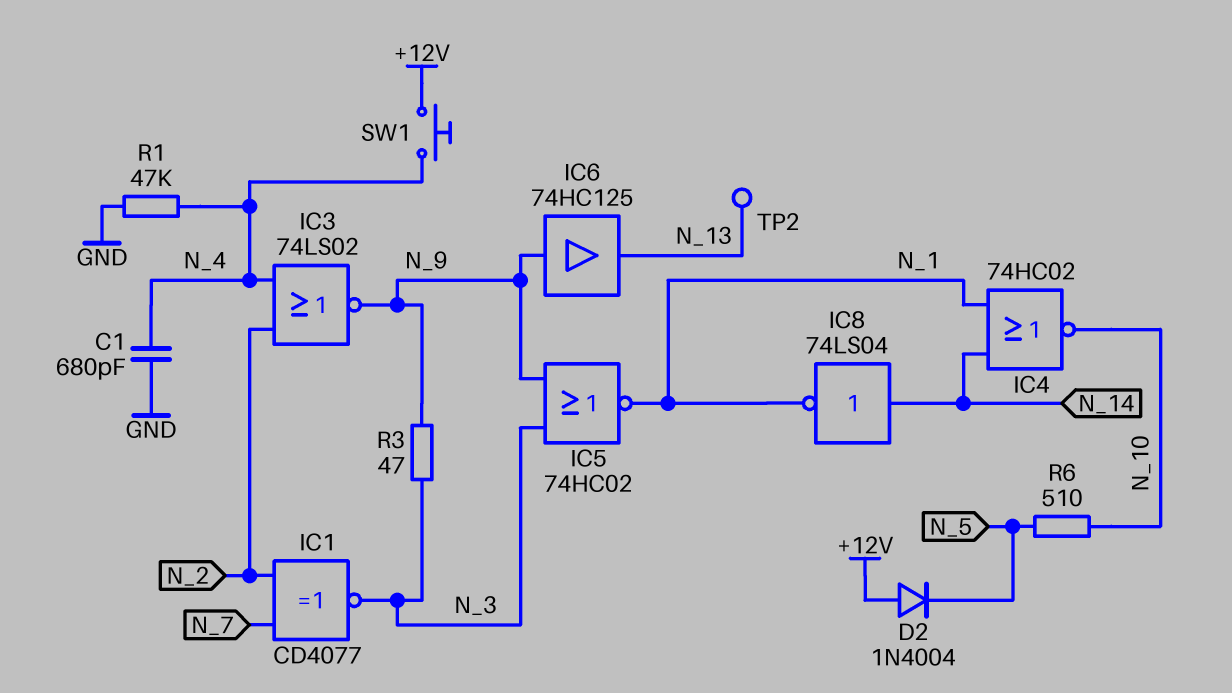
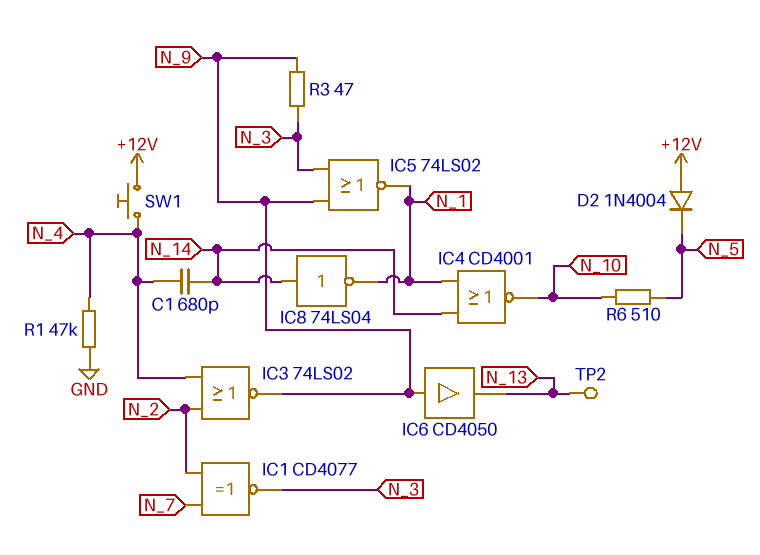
C1: 680pF (GND, N_4) -> 680pF (N_4, N_14)
IC4: NOR 74HC02 (in N_1, in N_14, out N_10) -> NOR CD4001 (in N_1, in N_14, out N_10)
IC5: NOR 74HC02 (in N_3, in N_9, out N_1) -> NOR 74LS02 (in N_3, in N_9, out N_1)
IC6: buffer 74HC125 (in N_9, out N_13) -> buffer CD4050 (in N_9, out N_13)

